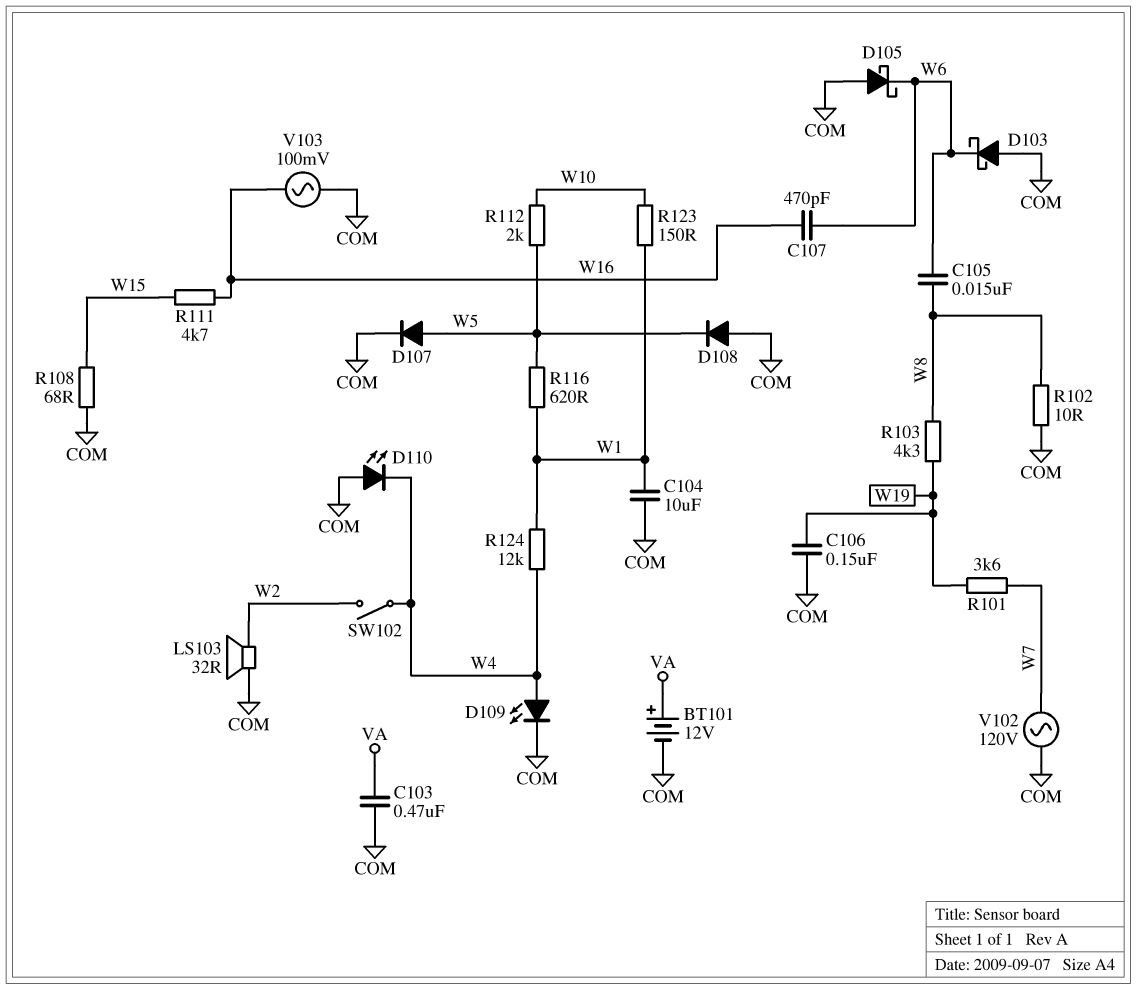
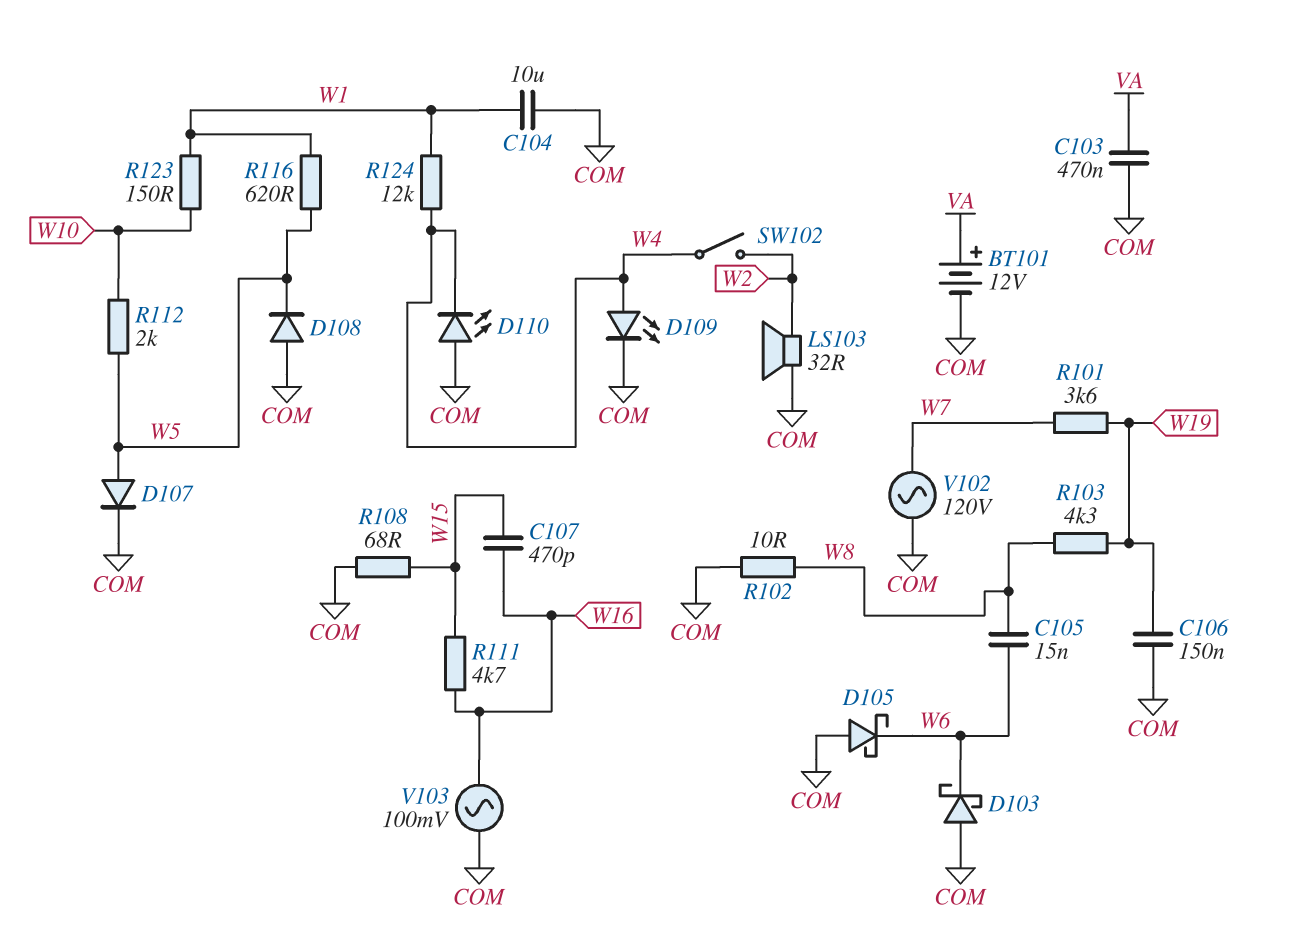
C107: 470pF (W6, W16) -> 470pF (W15, W16)

